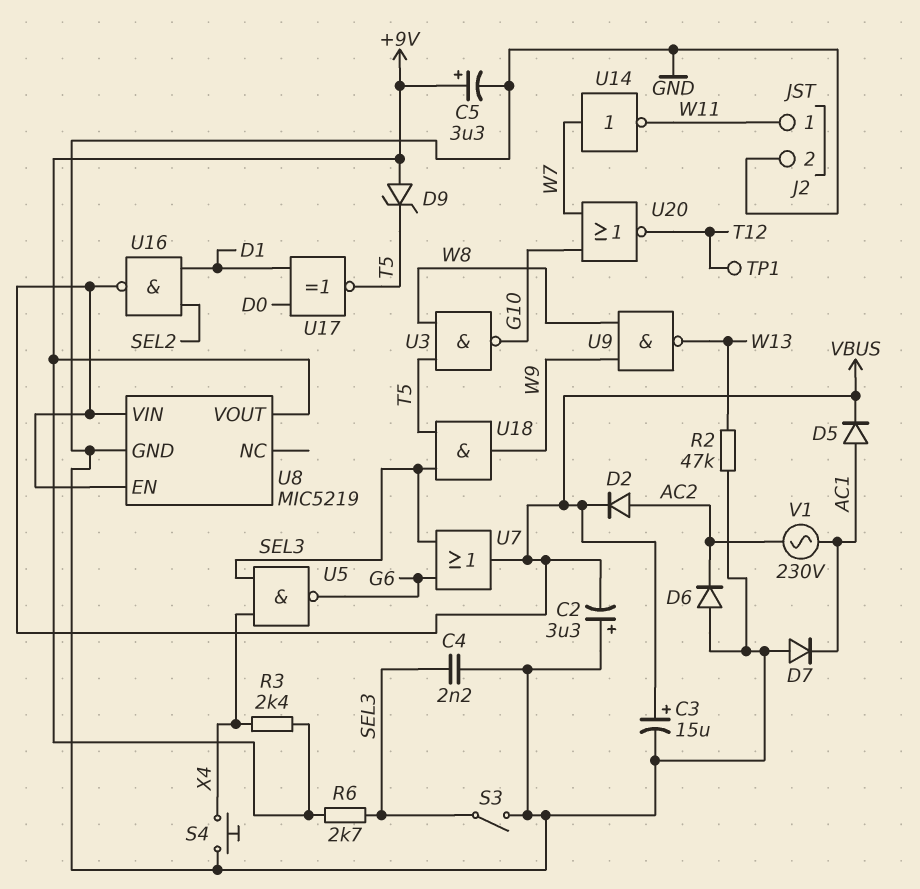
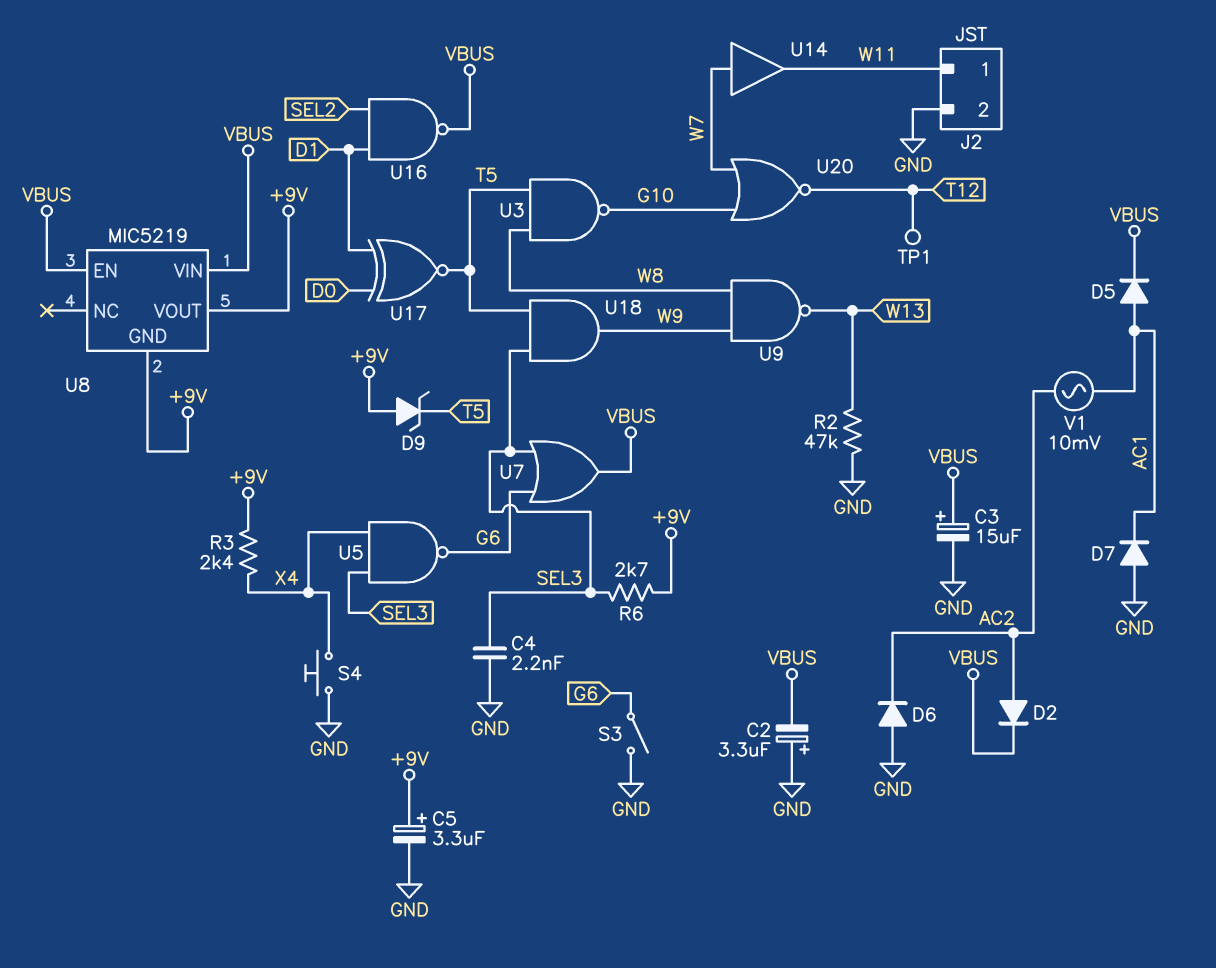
S3: switch (GND, SEL3) -> switch (G6, GND)
U8 pin GND: GND -> +9V
U14: NOT (in W7, out W11) -> buffer (in W7, out W11)
V1: AC 230V (AC1, AC2) -> AC 10mV (AC1, AC2)

